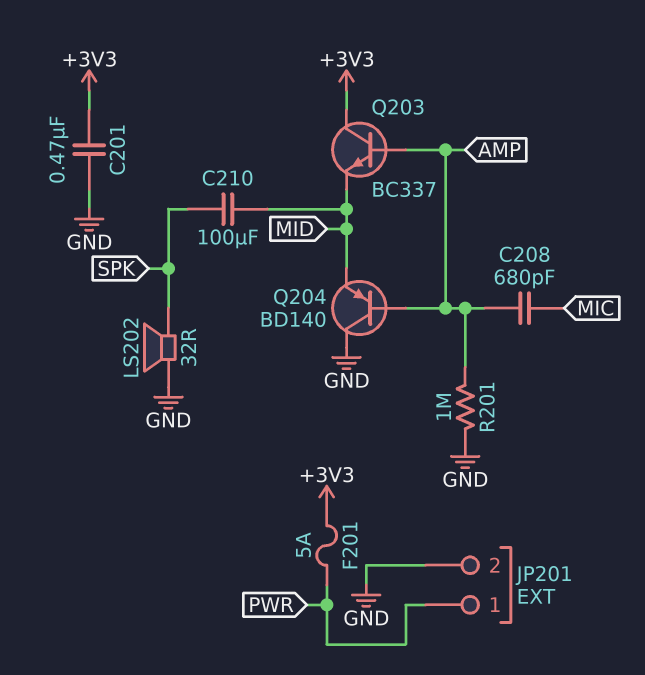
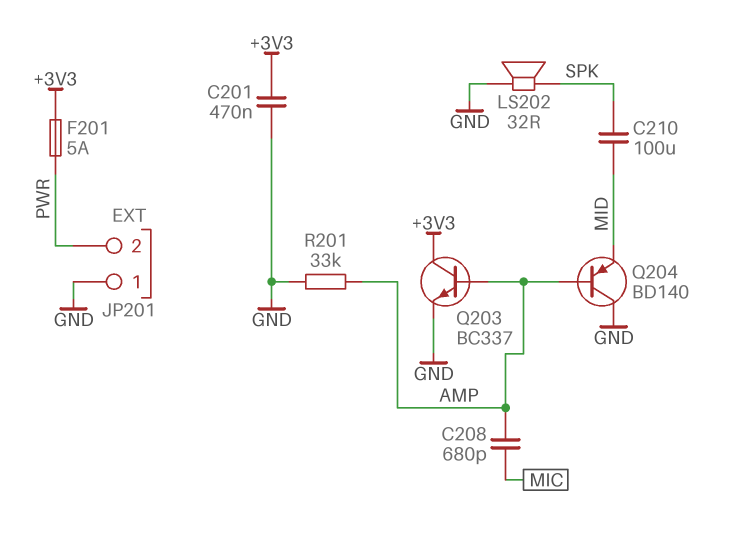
JP201 pin 1: PWR -> GND
JP201 pin 2: GND -> PWR
Q203: NPN BC337 (B AMP, C +3V3, E MID) -> NPN BC337 (B AMP, C +3V3, E GND)
R201: 1M (AMP, GND) -> 33k (AMP, GND)

